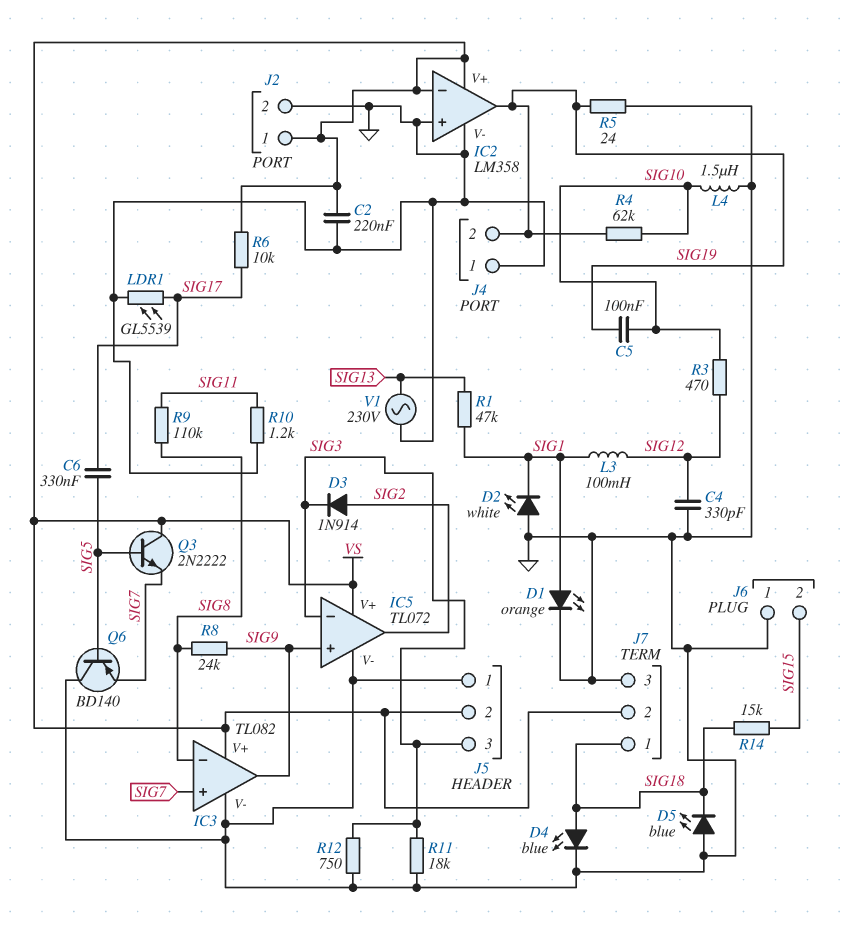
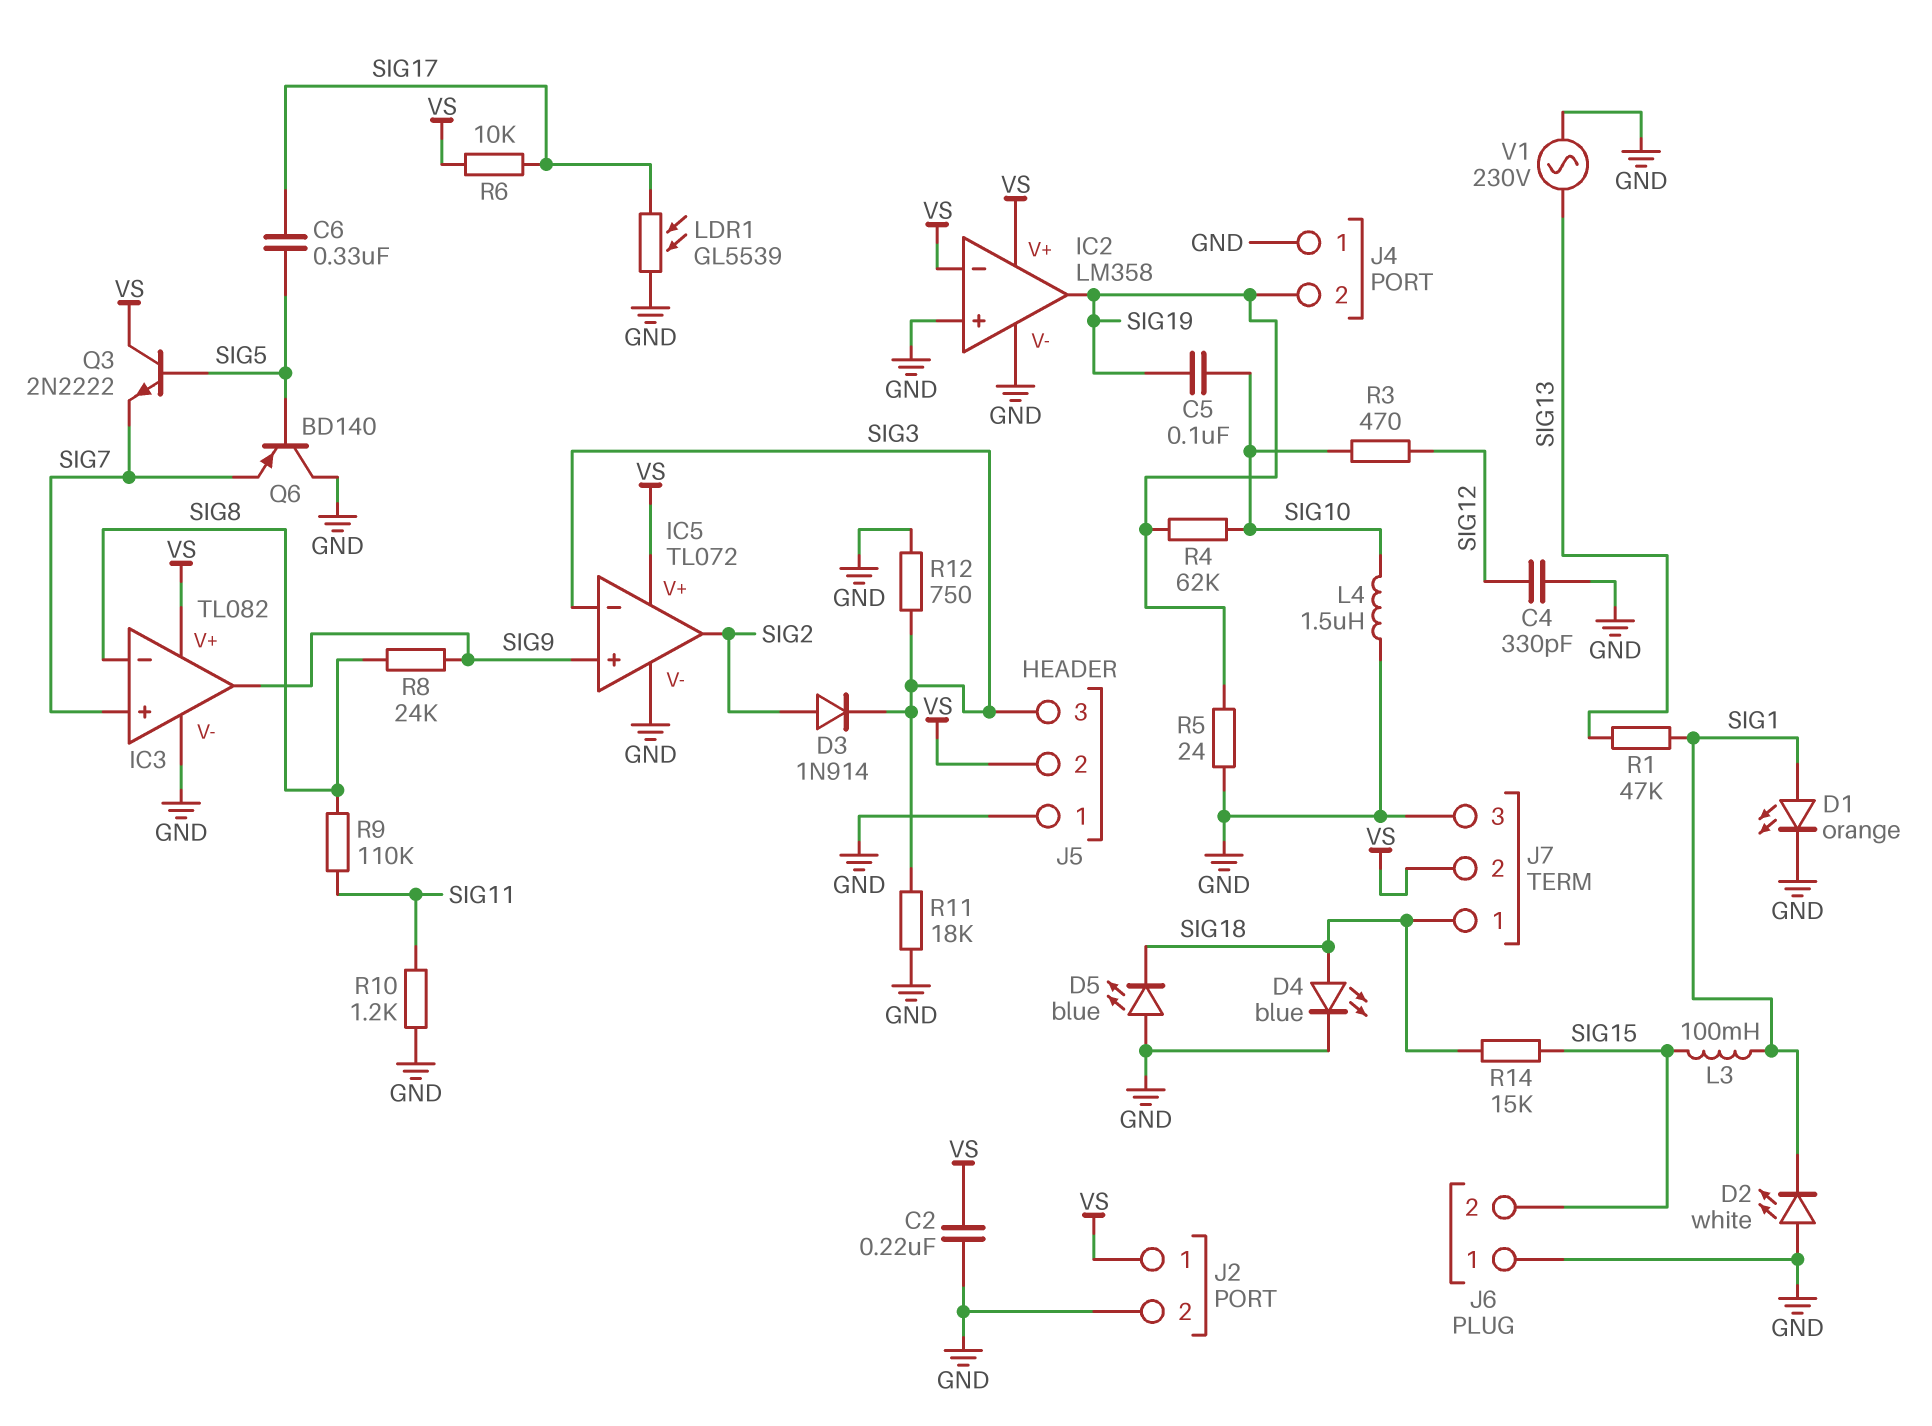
L3: 100mH (SIG1, SIG12) -> 100mH (SIG1, SIG15)

